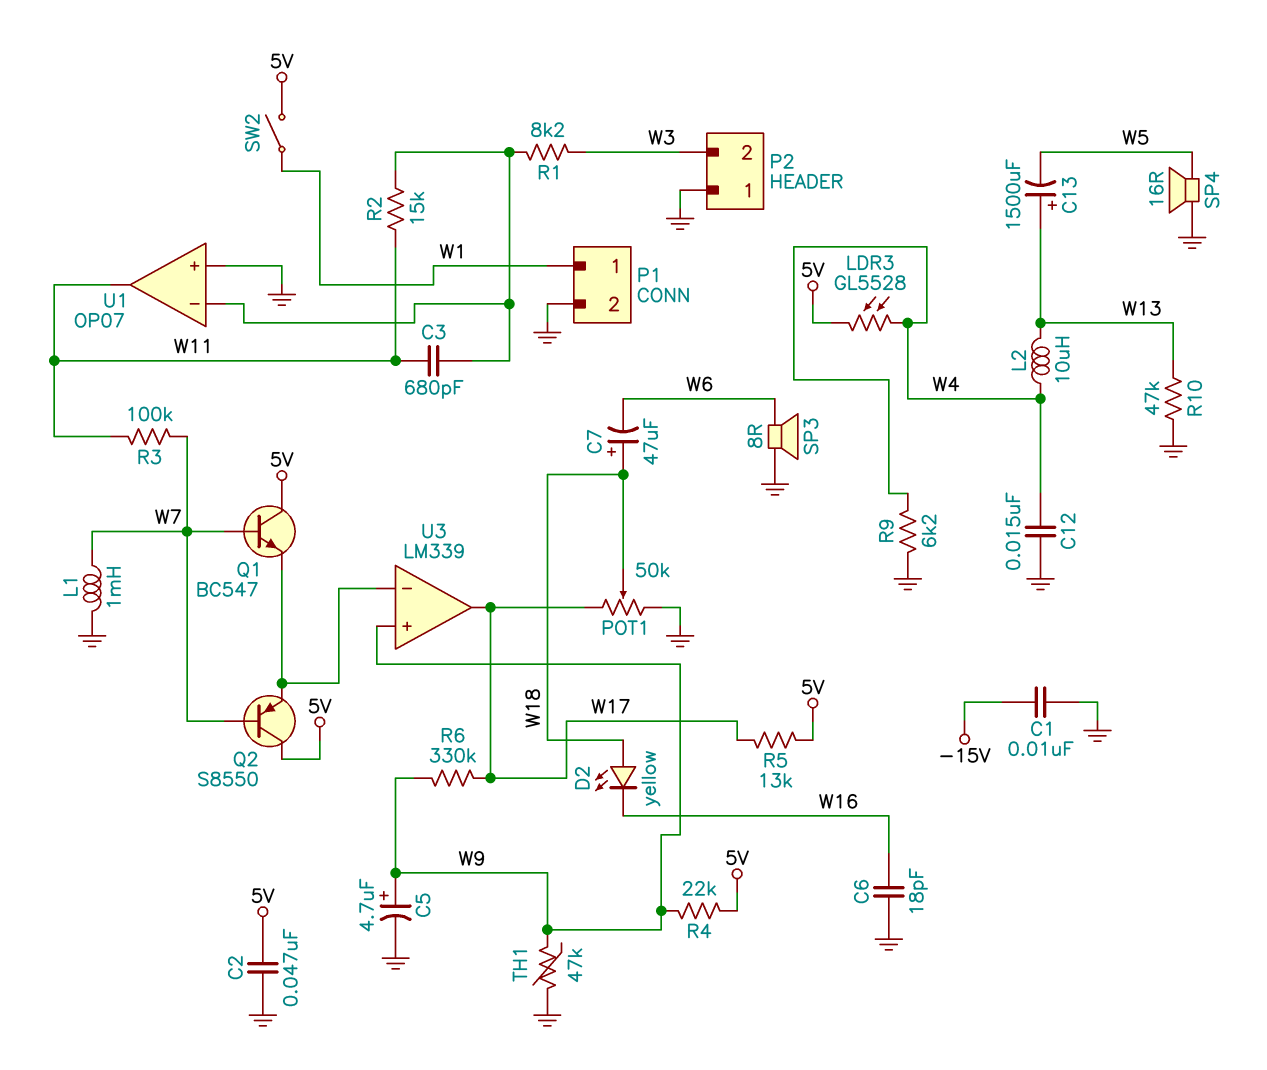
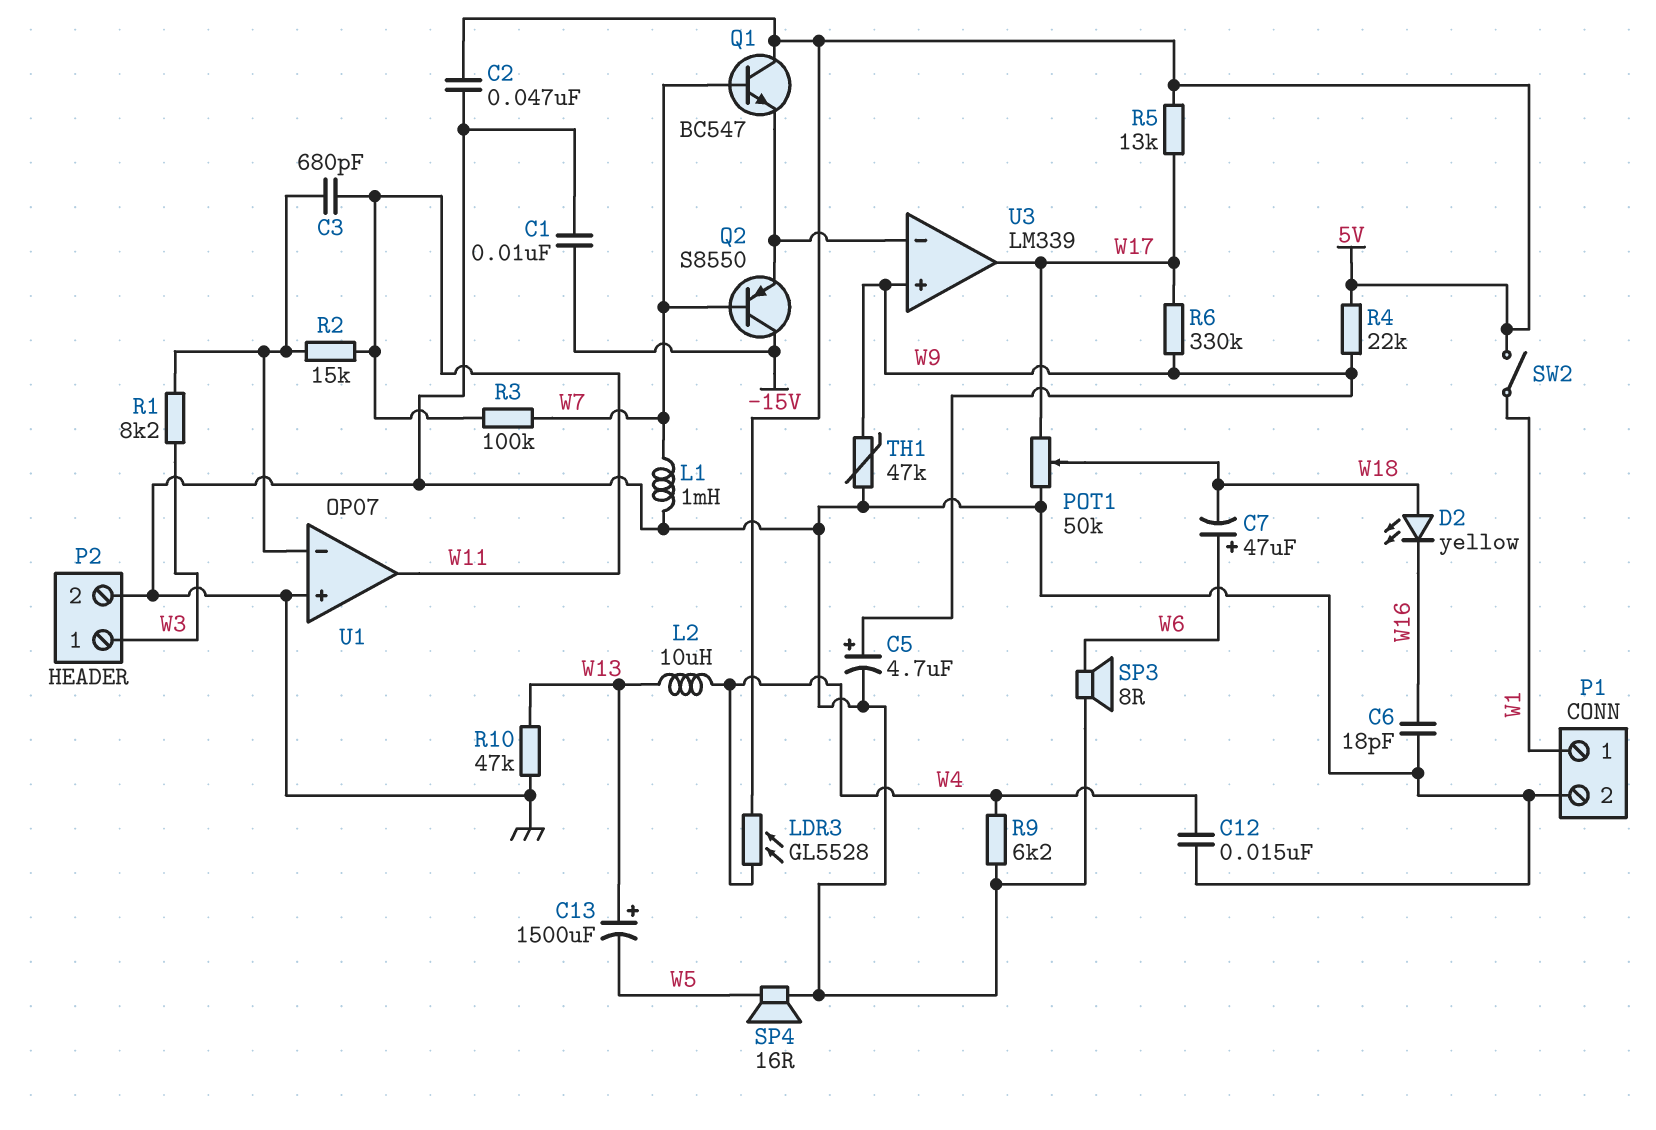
C7: 47uF (plus W18, minus W6) -> 47uF (plus W6, minus W18)
P2 pin 1: GND -> W3
P2 pin 2: W3 -> GND
Q2: PNP S8550 (B W7, C 5V, E U3/in-) -> PNP S8550 (B W7, C -15V, E U3/in-)

